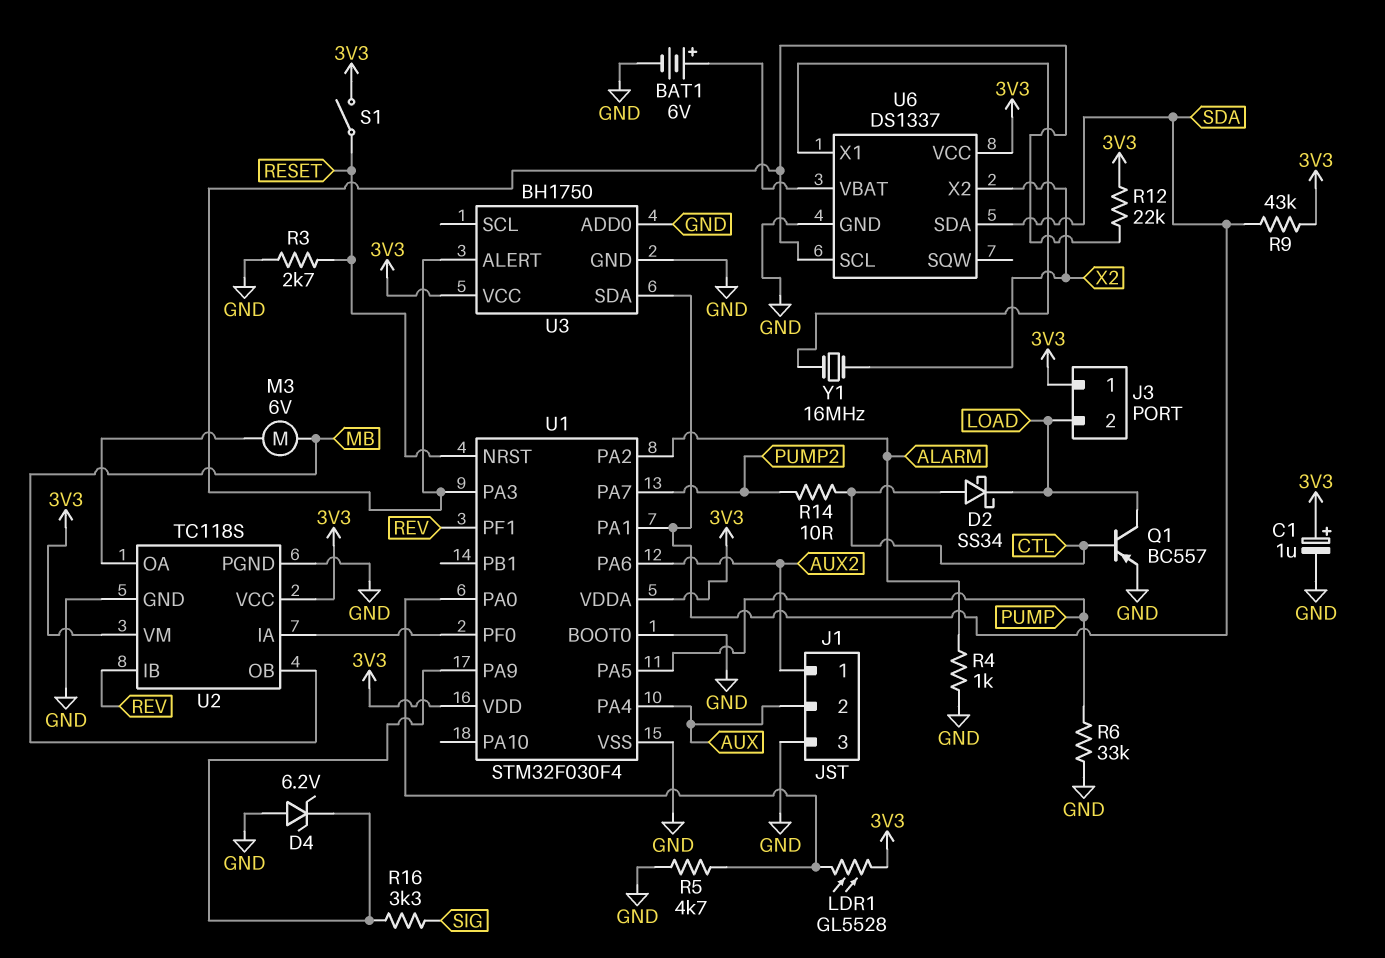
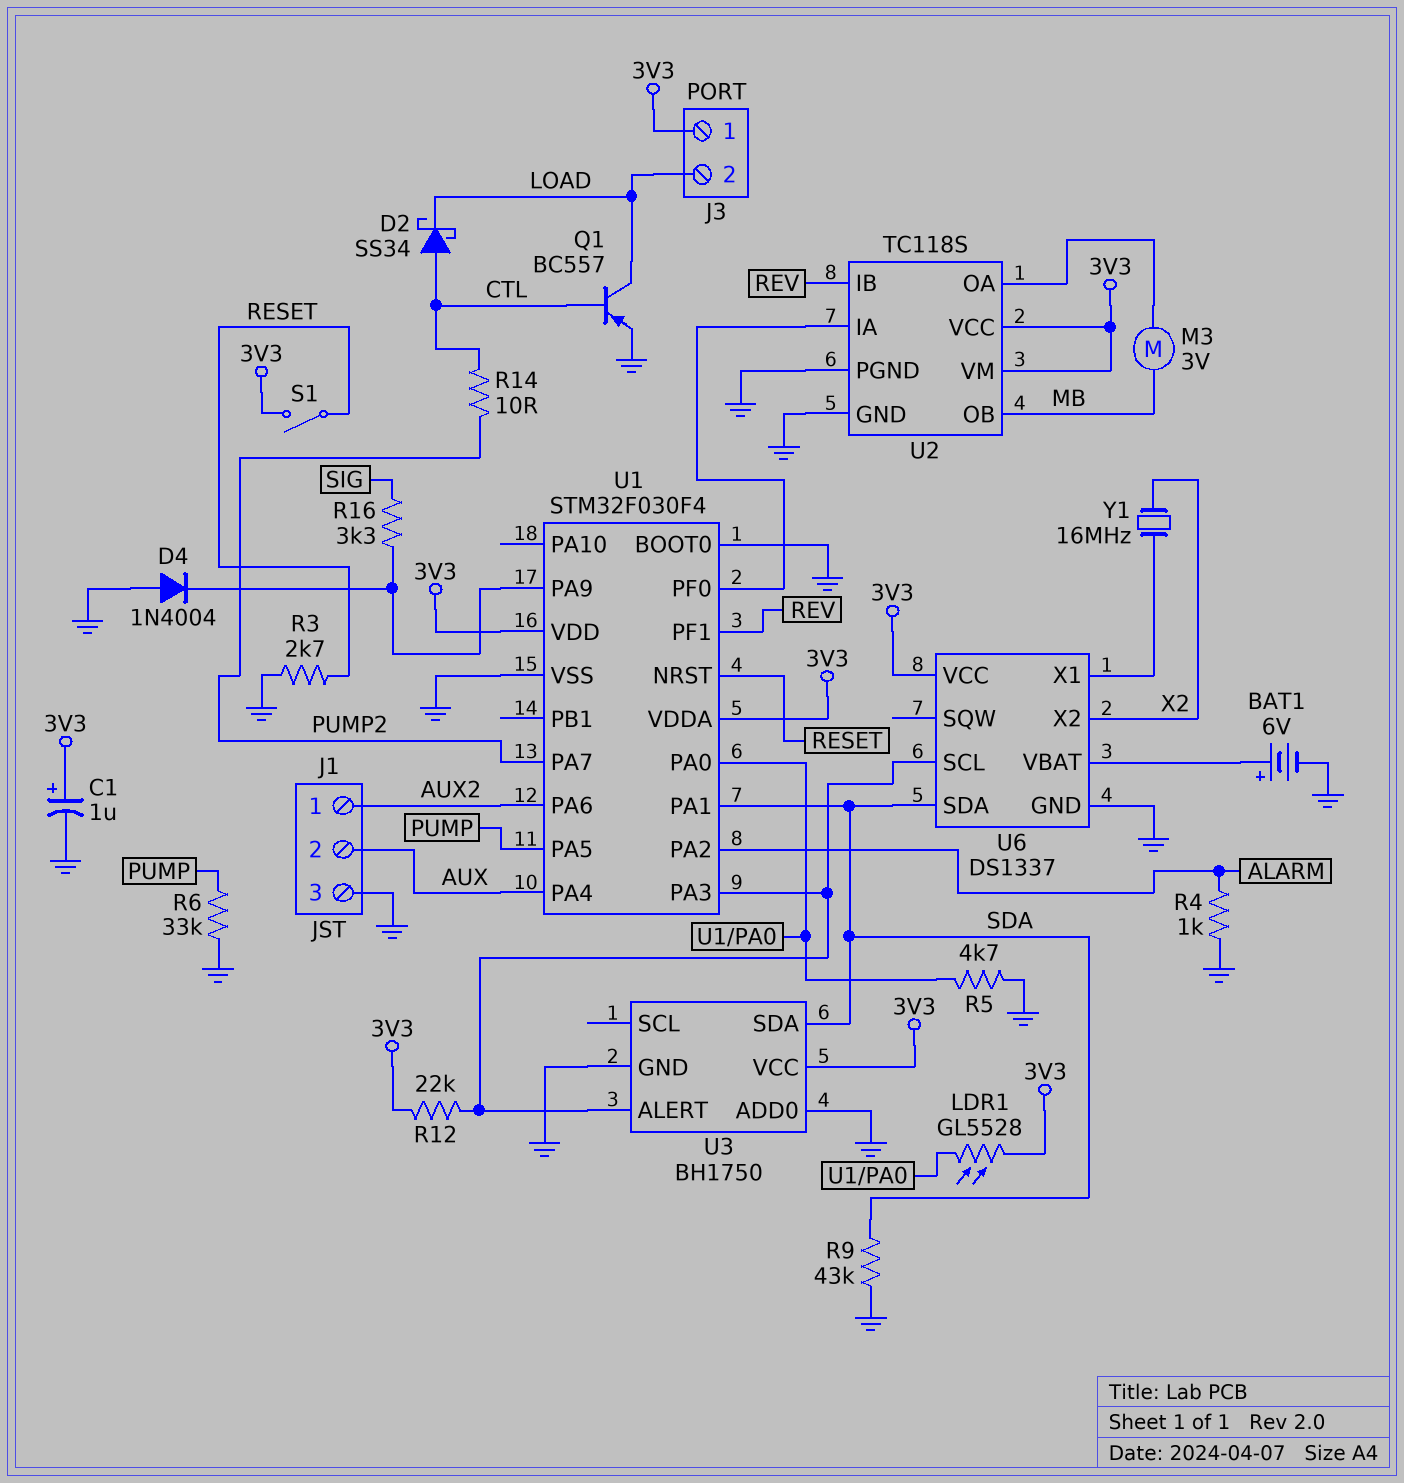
D4: zener 6.2V (A GND, K U1/PA9) -> diode 1N4004 (A GND, K U1/PA9)
M3: motor 6V (MB, U2/OA) -> motor 3V (MB, U2/OA)
R9: 43k (3V3, SDA) -> 43k (GND, SDA)

